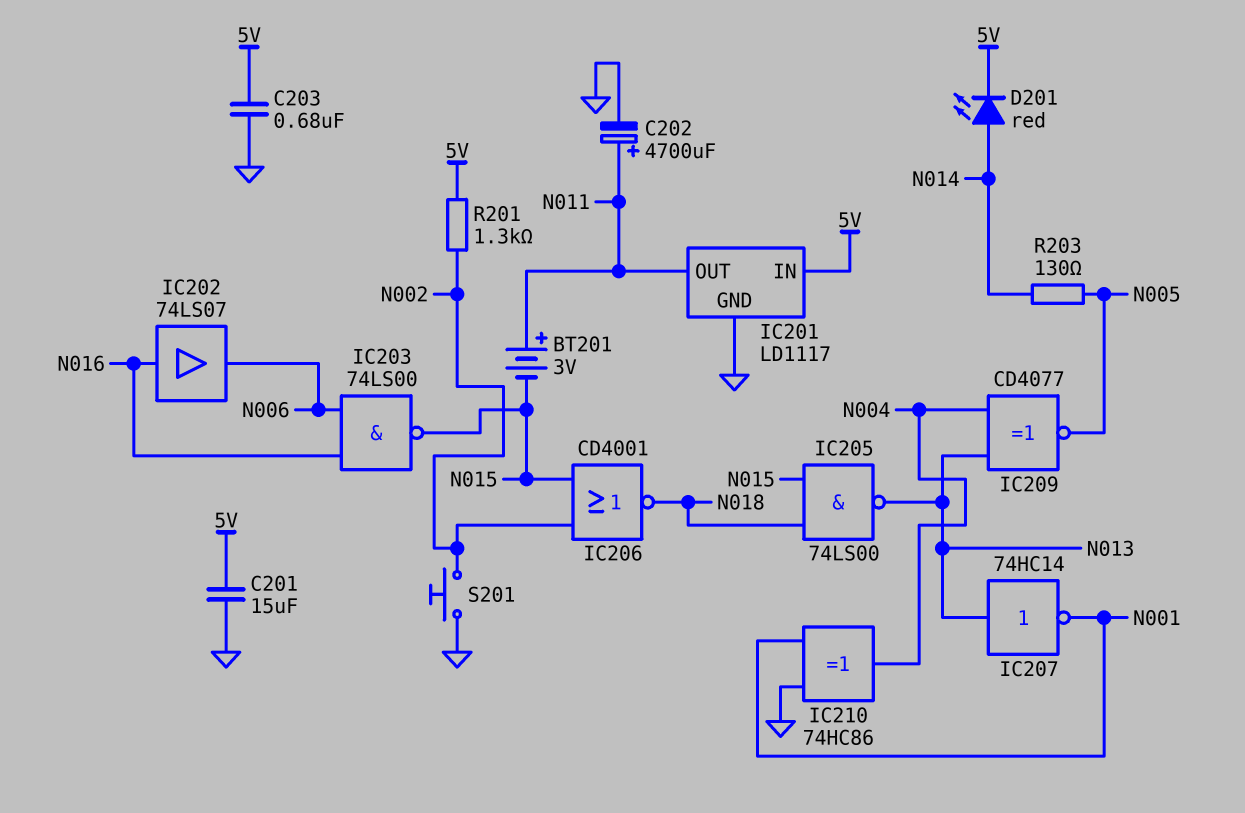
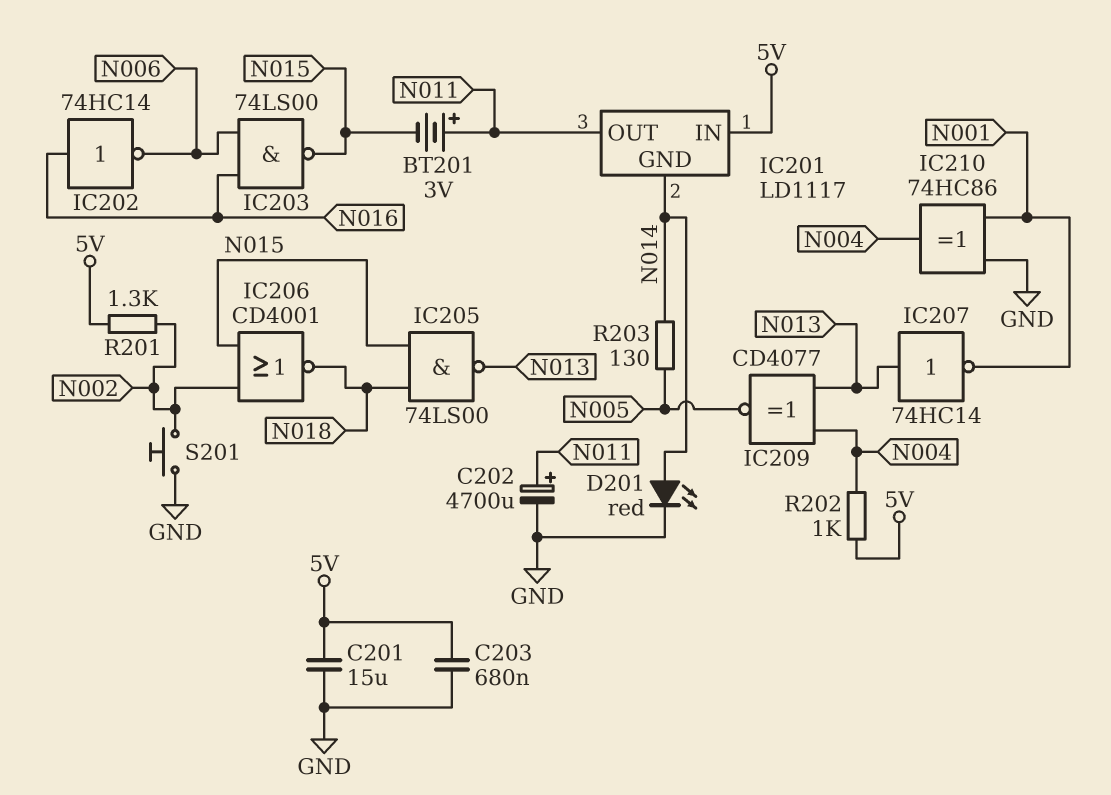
D201: LED red (A N014, K 5V) -> LED red (A N014, K GND)
IC201 pin GND: GND -> N014
IC202: buffer 74LS07 (in N016, out N006) -> NOT 74HC14 (in N016, out N006)
R202: none -> 1k (5V, N004)

